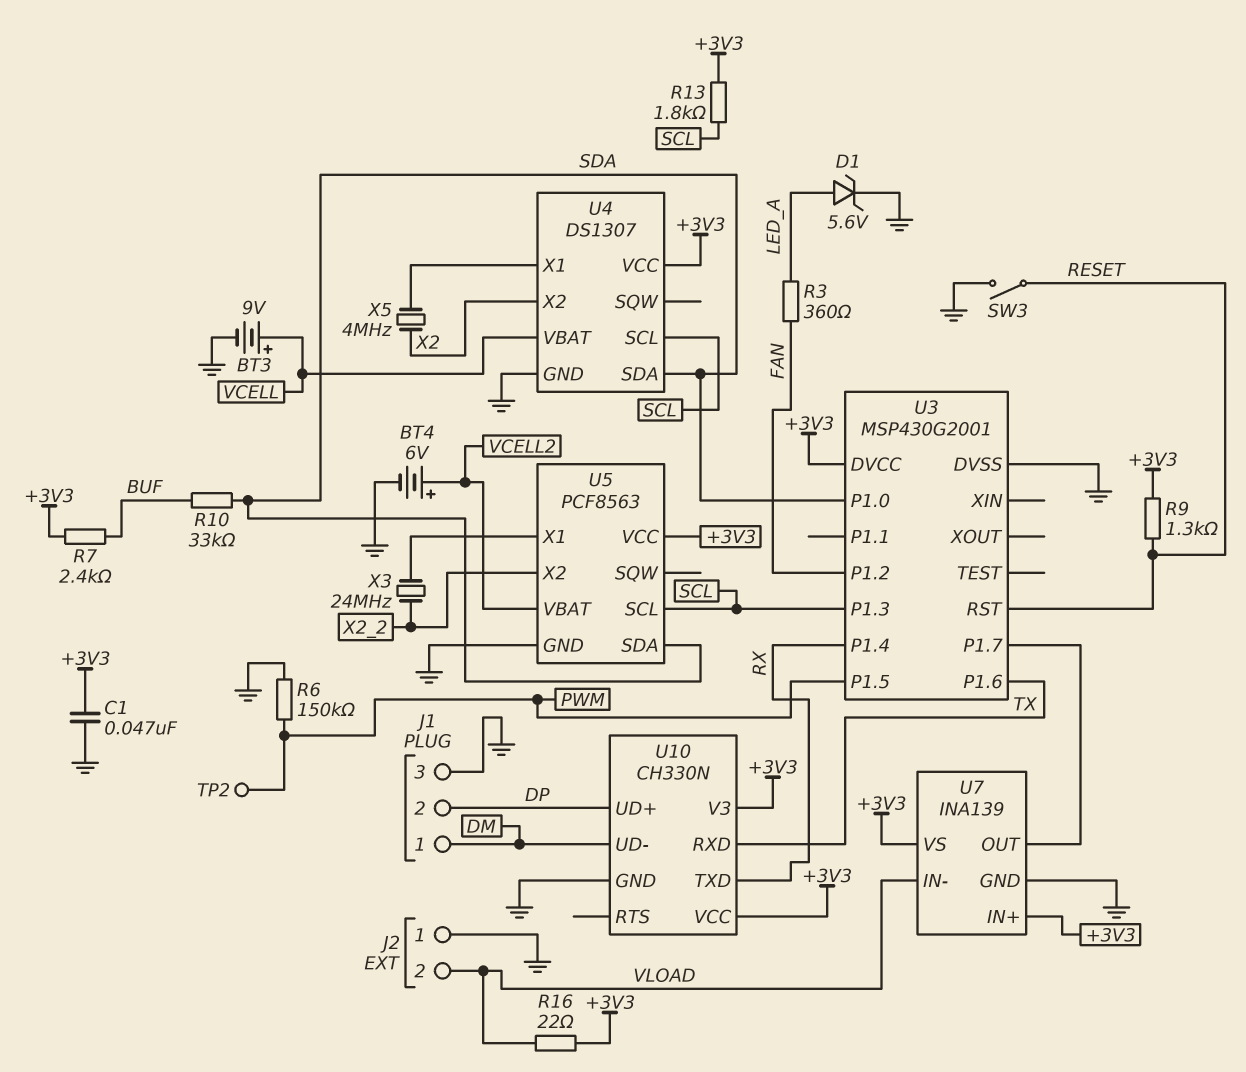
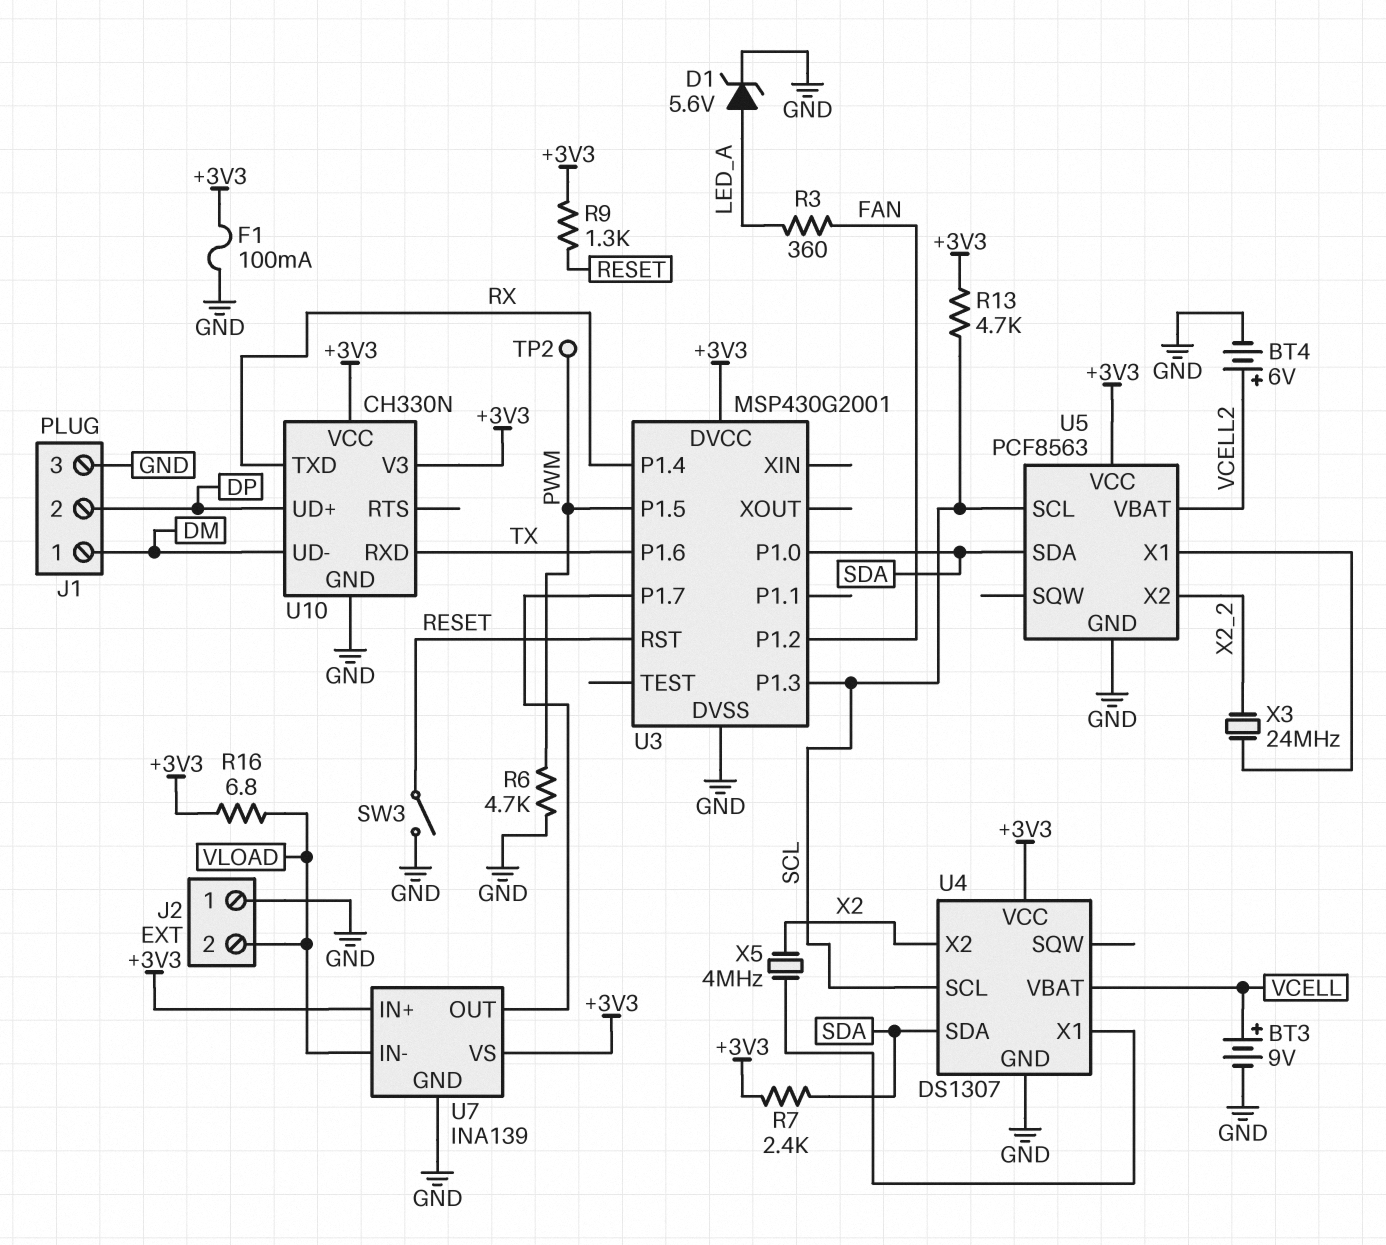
C1: 47nF (+3V3, GND) -> none
F1: none -> 100mA (+3V3, GND)
R6: 150k (GND, PWM) -> 4.7k (GND, PWM)
R7: 2.4k (+3V3, BUF) -> 2.4k (+3V3, SDA)
R10: 33k (BUF, SDA) -> none
R13: 1.8k (+3V3, SCL) -> 4.7k (+3V3, SCL)
R16: 22 (+3V3, VLOAD) -> 6.8 (+3V3, VLOAD)

